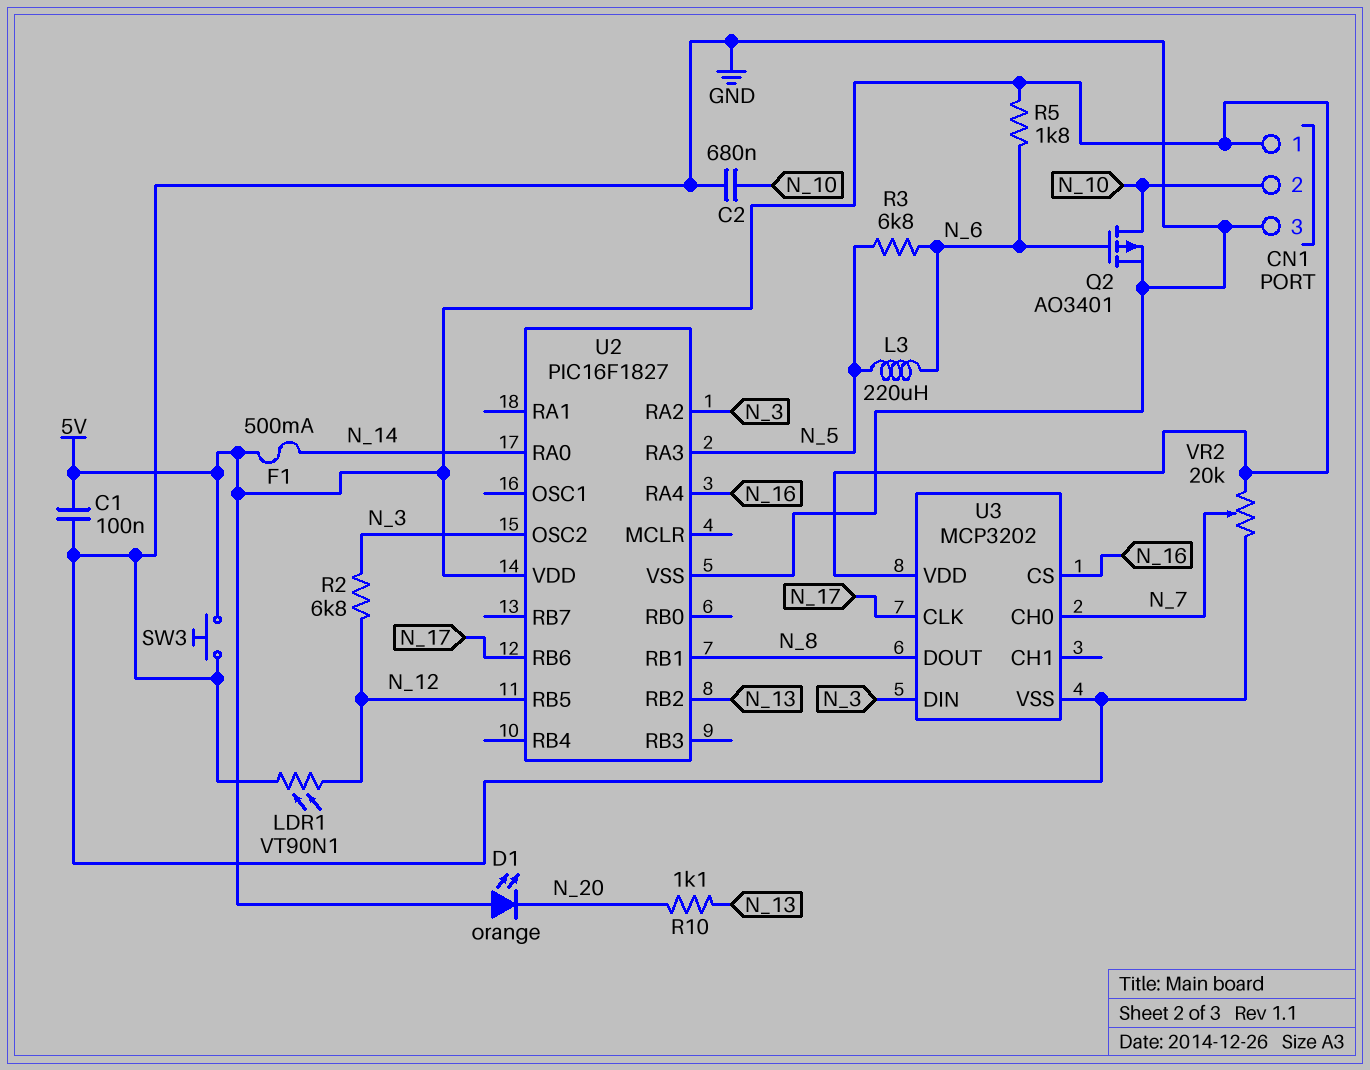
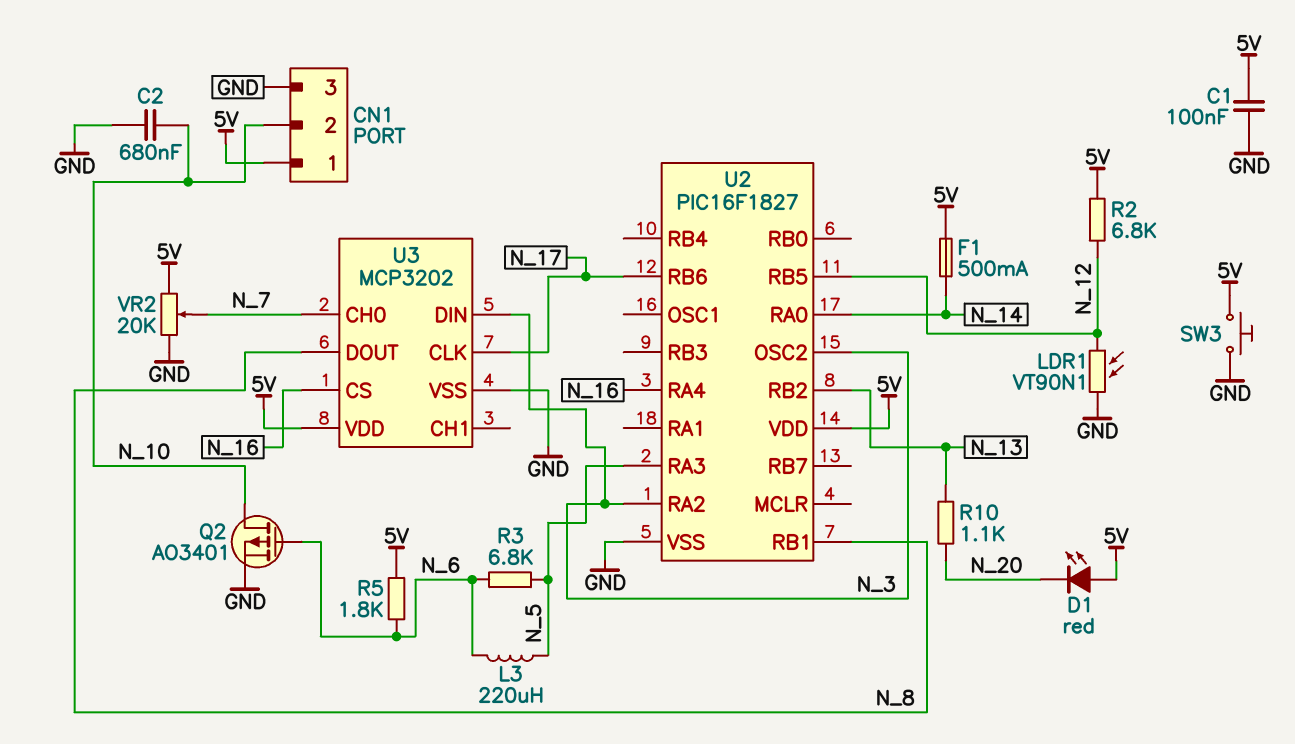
D1: LED orange (A 5V, K N_20) -> LED red (A 5V, K N_20)
R2: 6.8k (N_3, N_12) -> 6.8k (5V, N_12)

